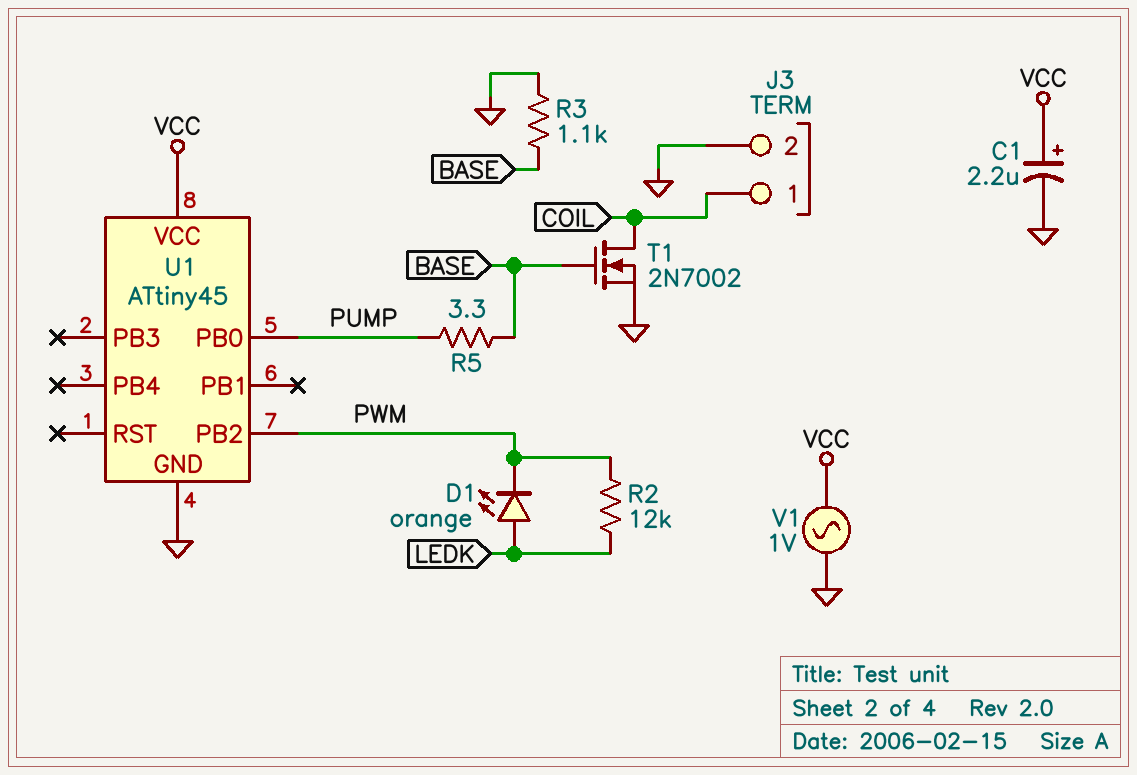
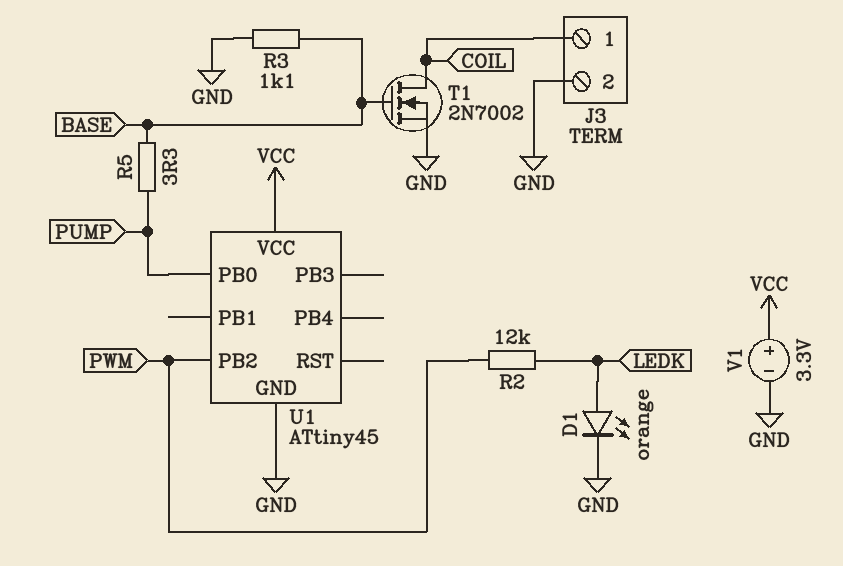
C1: 2.2uF (plus VCC, minus GND) -> none
D1: LED orange (A LEDK, K PWM) -> LED orange (A LEDK, K GND)
V1: AC 1V (GND, VCC) -> 3.3V (plus VCC, minus GND)

